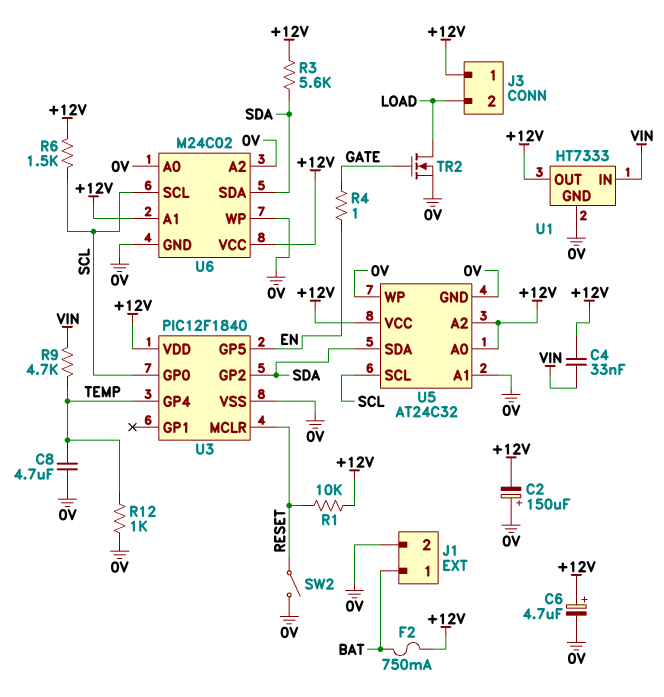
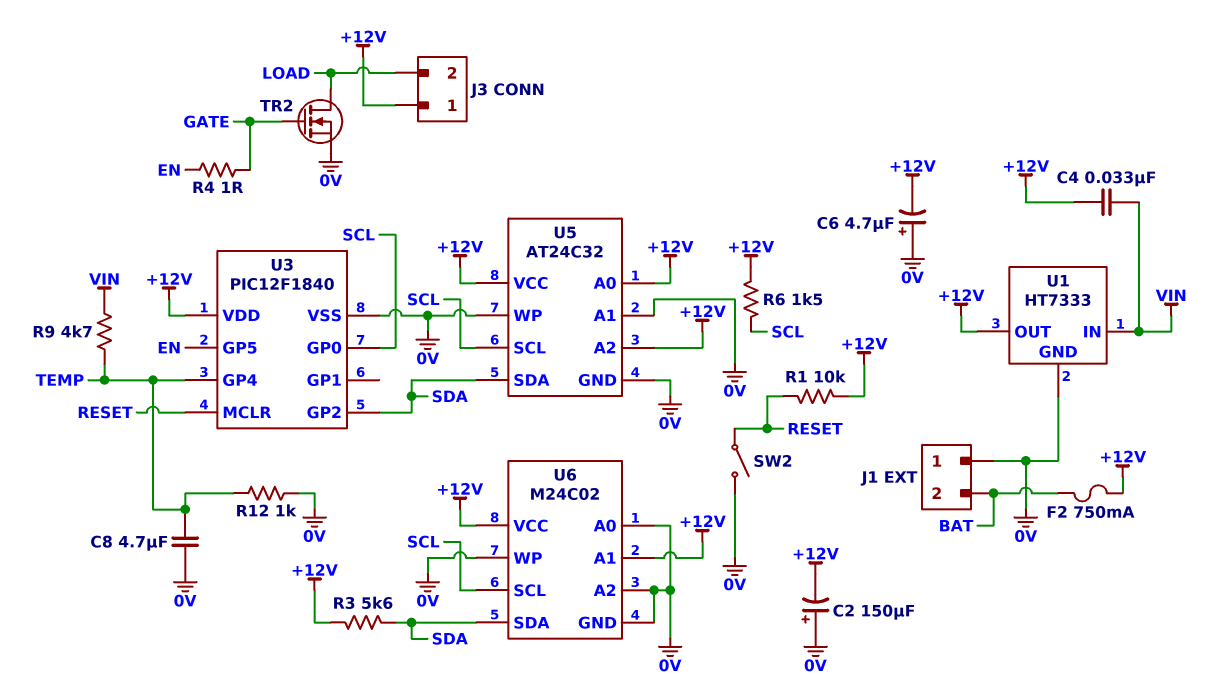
C6: 4.7uF (plus +12V, minus 0V) -> 4.7uF (plus 0V, minus +12V)
J1 pin 1: BAT -> 0V
J1 pin 2: 0V -> BAT

